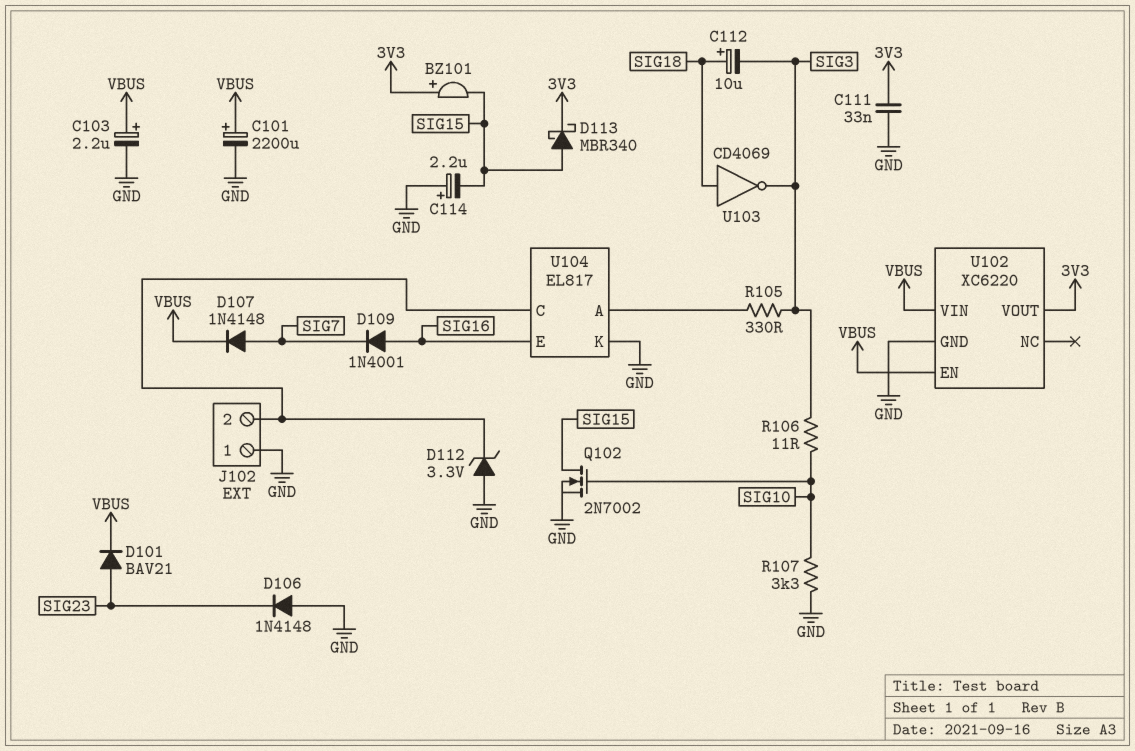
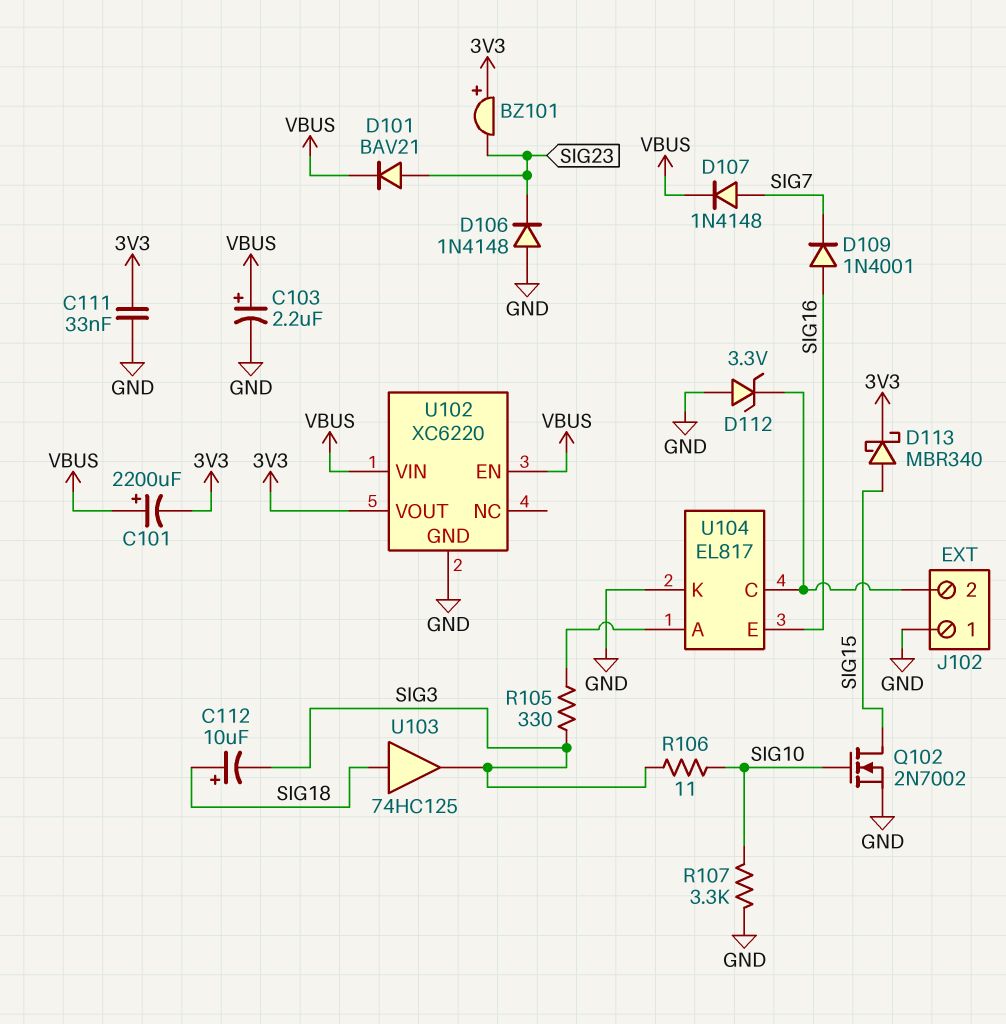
BZ101: buzzer (plus 3V3, minus SIG15) -> buzzer (plus 3V3, minus SIG23)
C101: 2200uF (plus VBUS, minus GND) -> 2200uF (plus VBUS, minus 3V3)
C114: 2.2uF (plus GND, minus SIG15) -> none
U103: NOT CD4069 (in SIG18, out SIG3) -> buffer 74HC125 (in SIG18, out SIG3)

